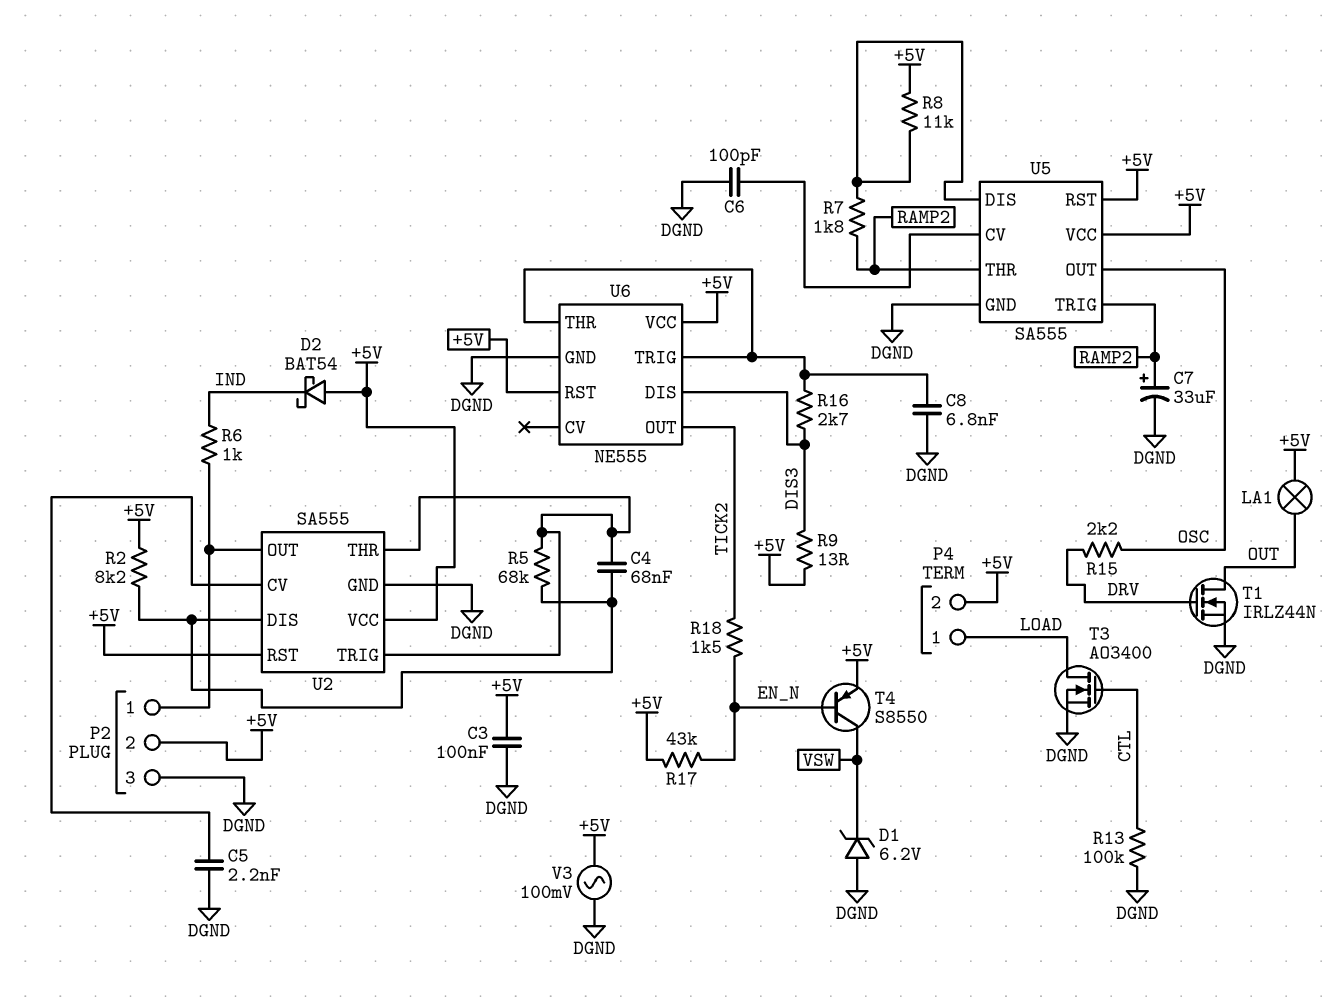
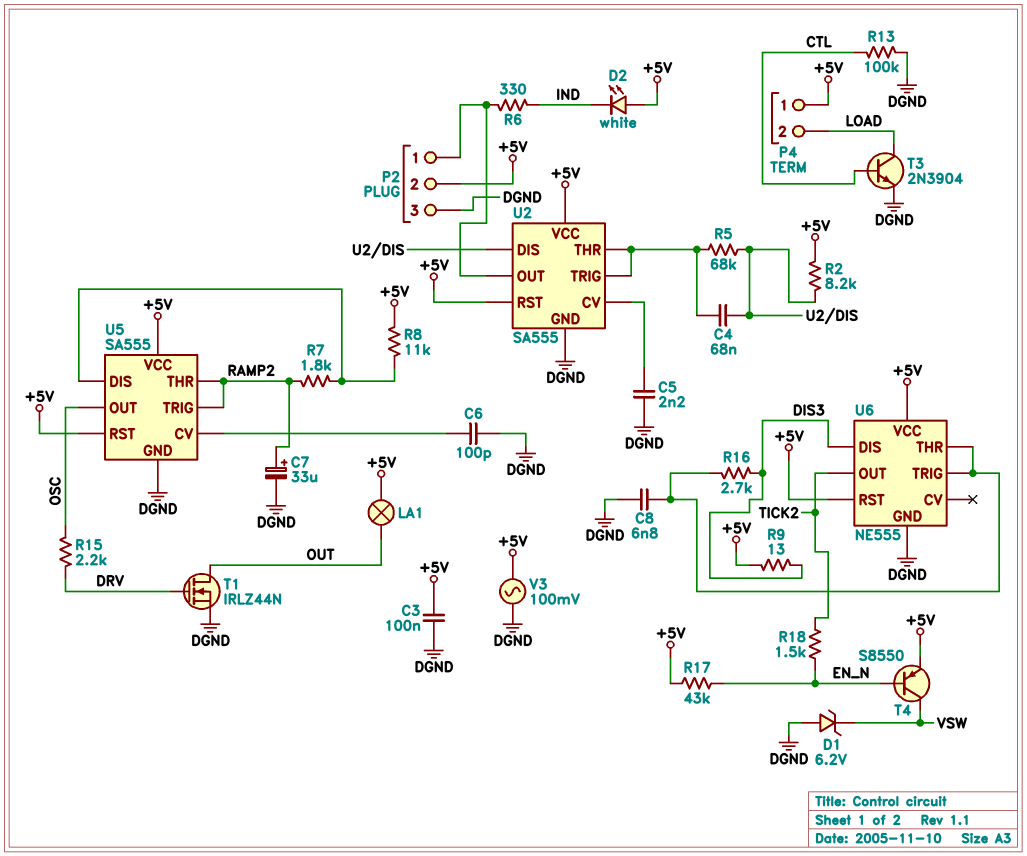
D2: schottky BAT54 (A +5V, K IND) -> LED white (A +5V, K IND)
P4 pin 1: LOAD -> +5V
P4 pin 2: +5V -> LOAD
R6: 1k (IND, P2/1) -> 330 (IND, P2/1)
T3: NMOS AO3400 (G CTL, D LOAD, S DGND) -> NPN 2N3904 (B CTL, C LOAD, E DGND)

